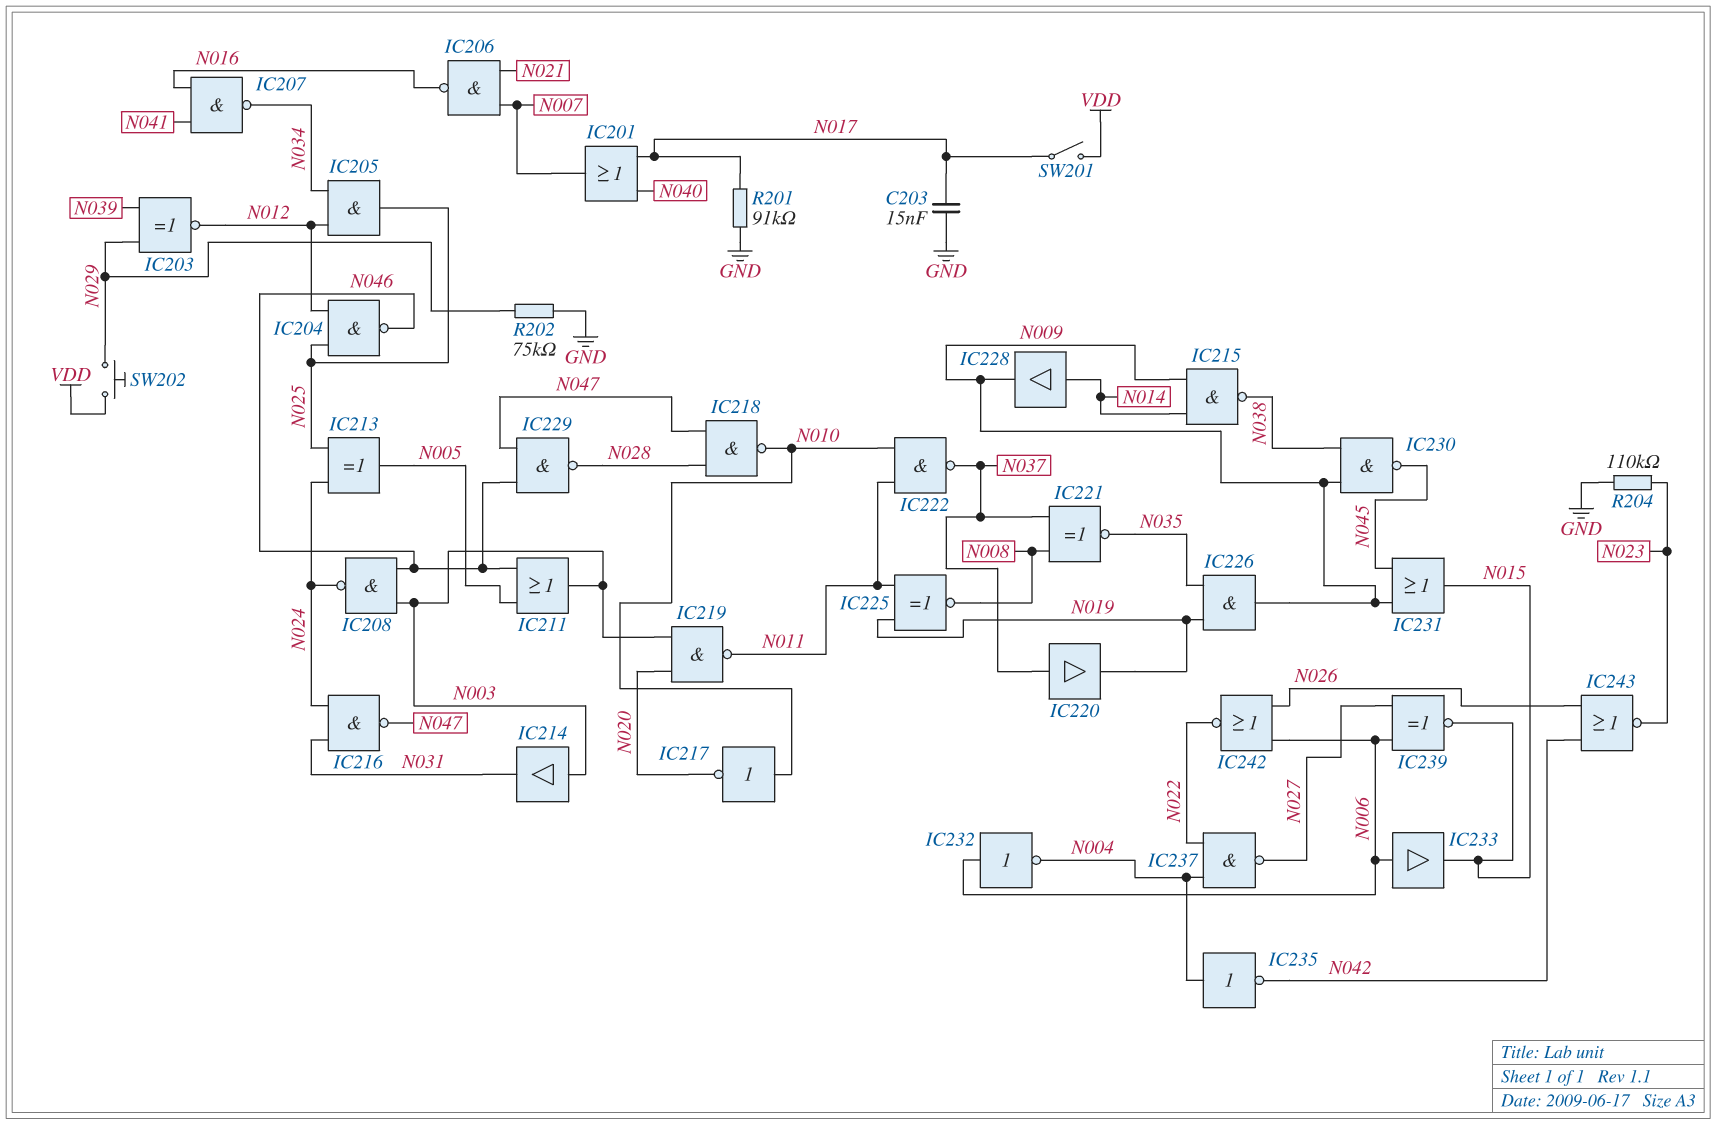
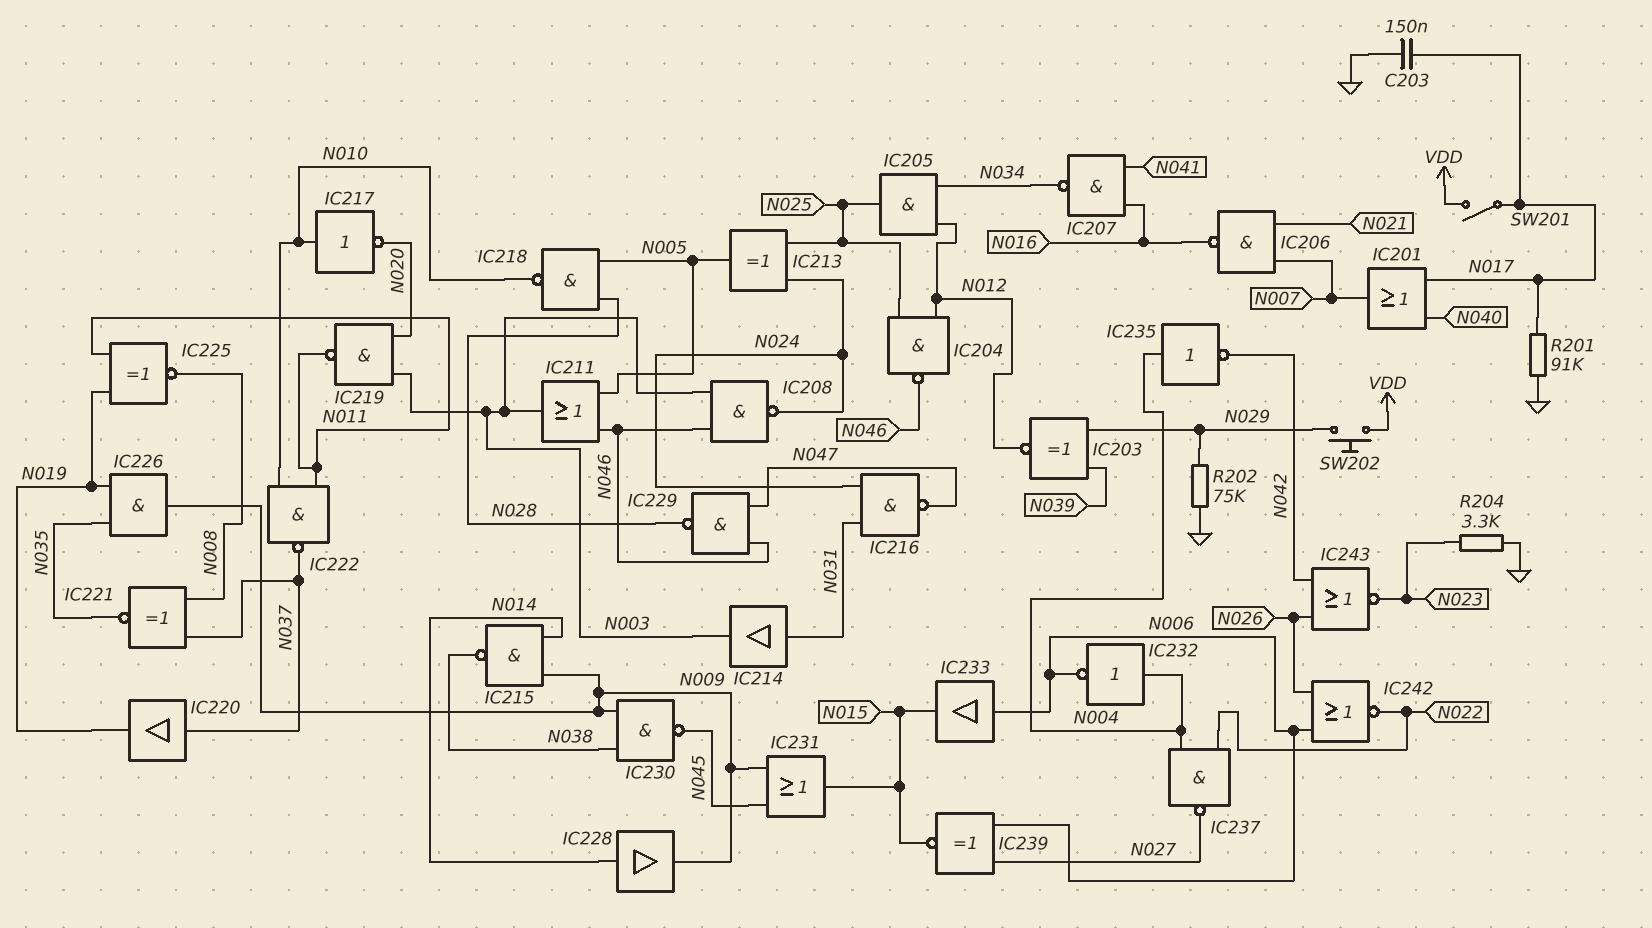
C203: 15nF (GND, N017) -> 150nF (GND, N017)
IC214: buffer (in N003, out N031) -> buffer (in N031, out N003)
IC218: NAND (in N028, in N047, out N010) -> NAND (in N005, in N028, out N010)
IC232: NOT (in N006, out N004) -> NOT (in N004, out N006)
R204: 110k (GND, N023) -> 3.3k (GND, N023)

